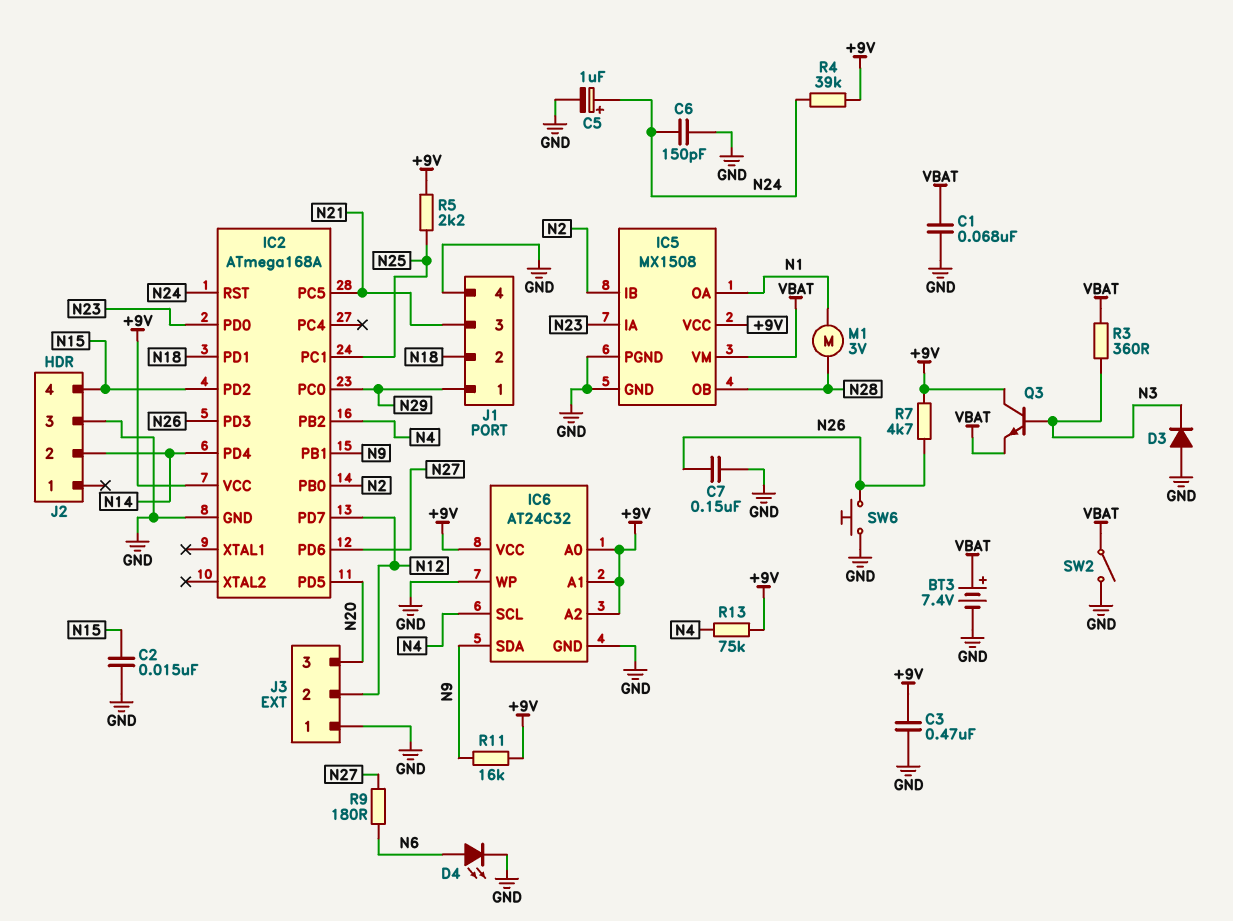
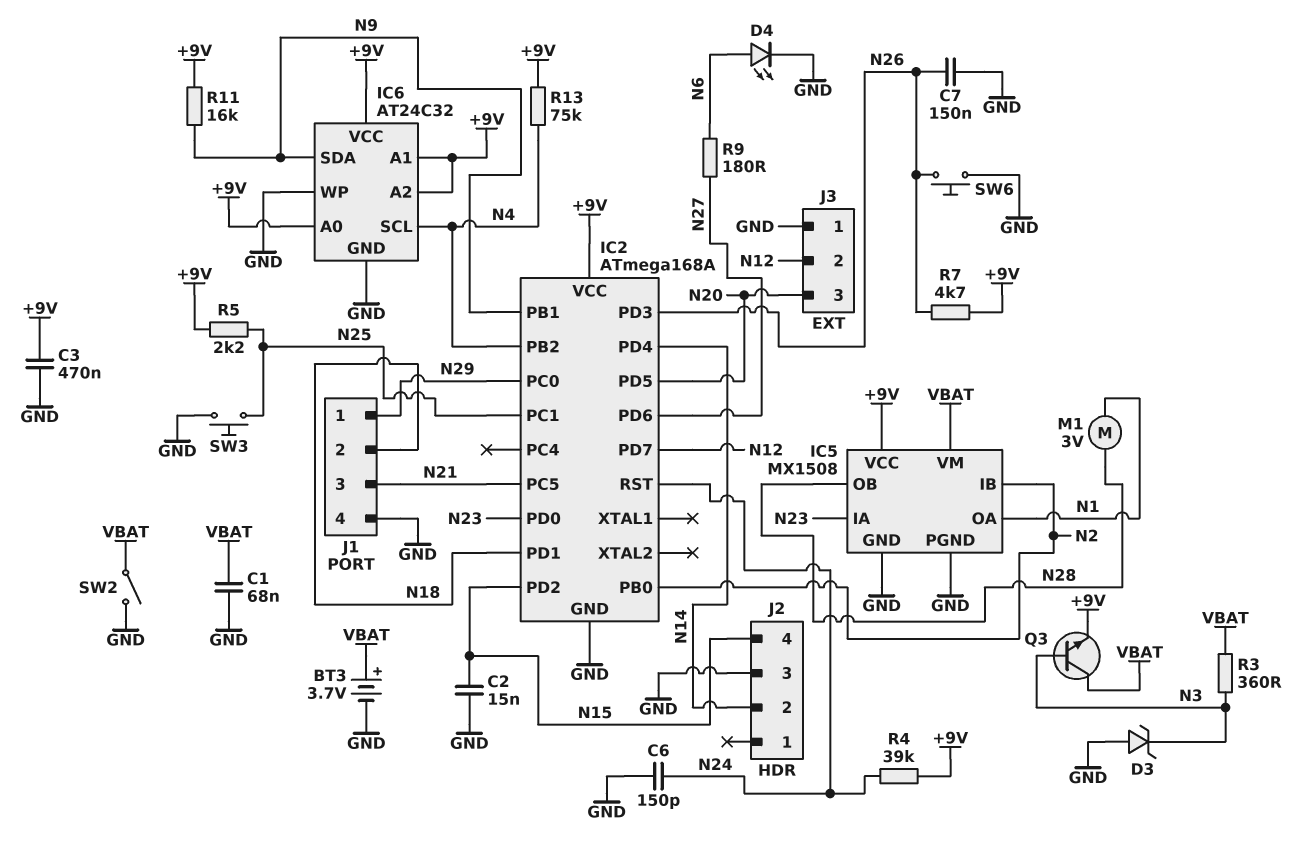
BT3: 7.4V (plus VBAT, minus GND) -> 3.7V (plus VBAT, minus GND)
C5: 1uF (plus N24, minus GND) -> none
D3: diode (A GND, K N3) -> zener (A GND, K N3)
Q3: NPN (B N3, C +9V, E VBAT) -> NPN (B N3, C VBAT, E +9V)
SW3: none -> button (GND, N25)

